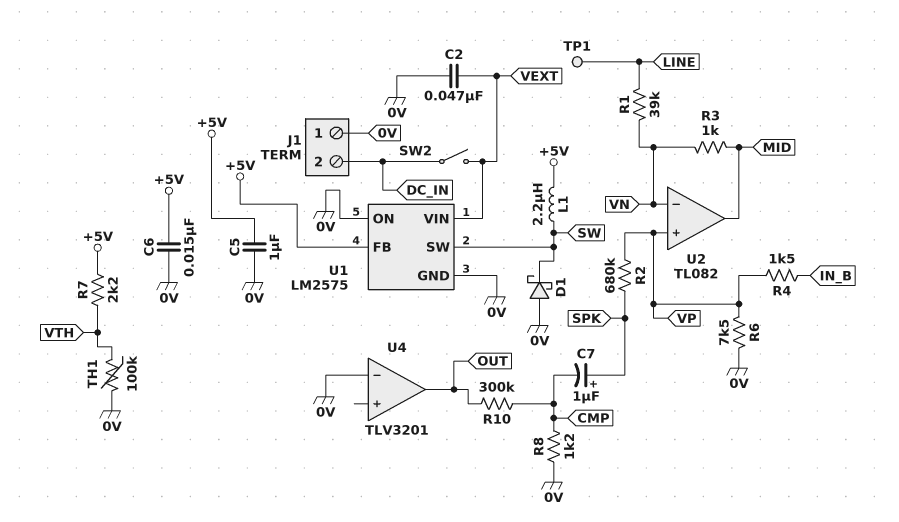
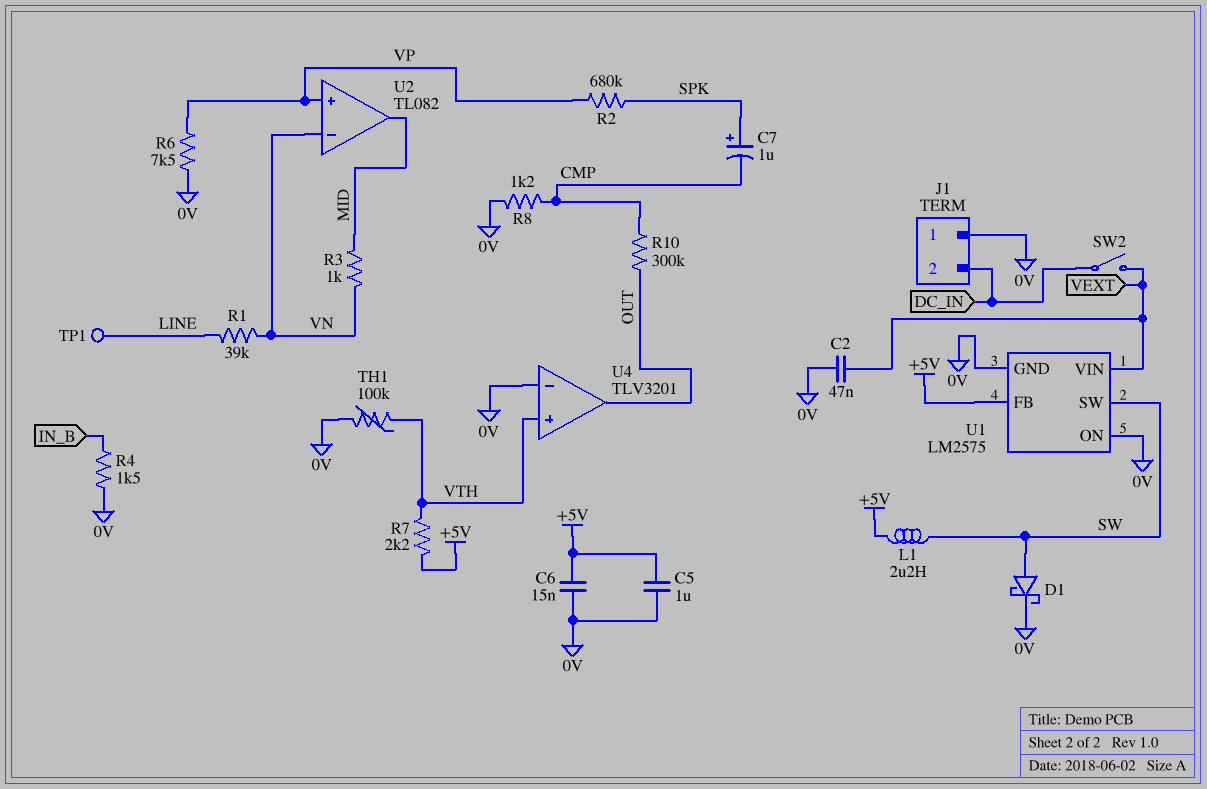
D1: schottky (A 0V, K SW) -> schottky (A SW, K 0V)
R4: 1.5k (IN_B, VP) -> 1.5k (0V, IN_B)
U4 pin in+: none -> VTH

